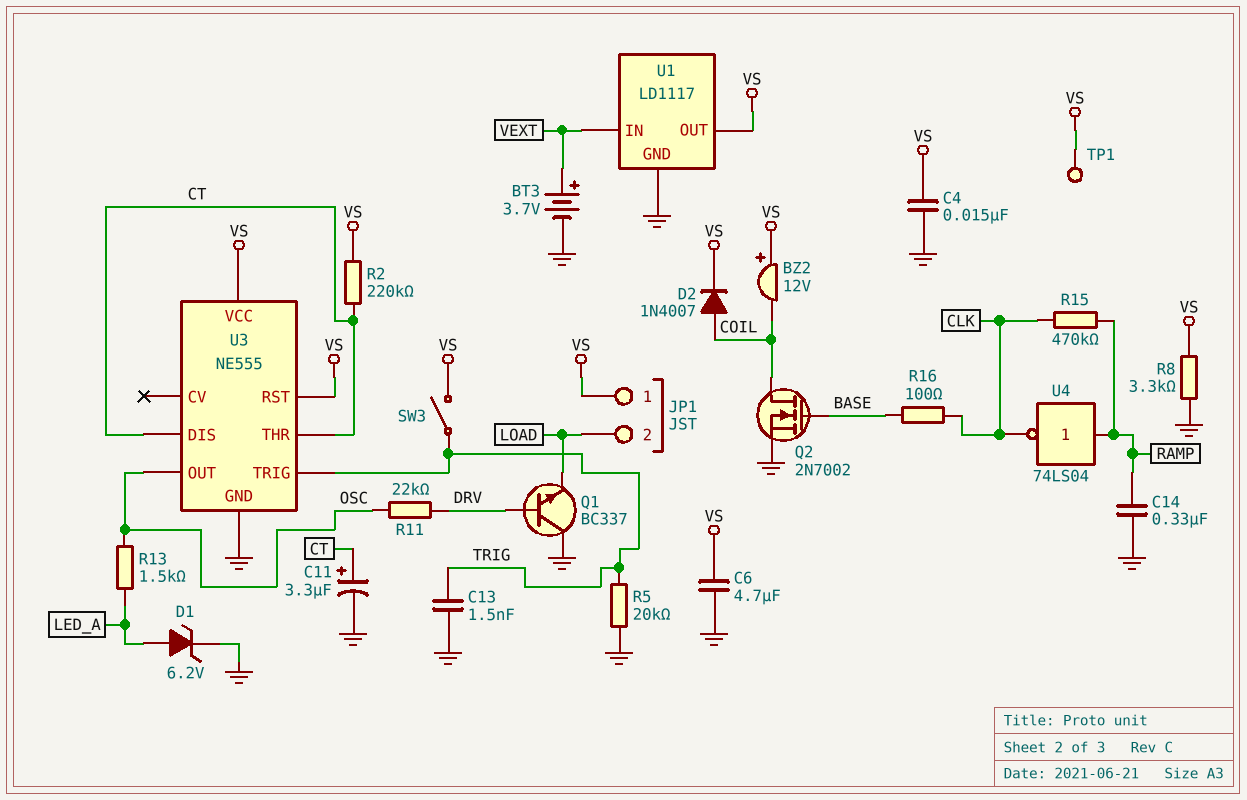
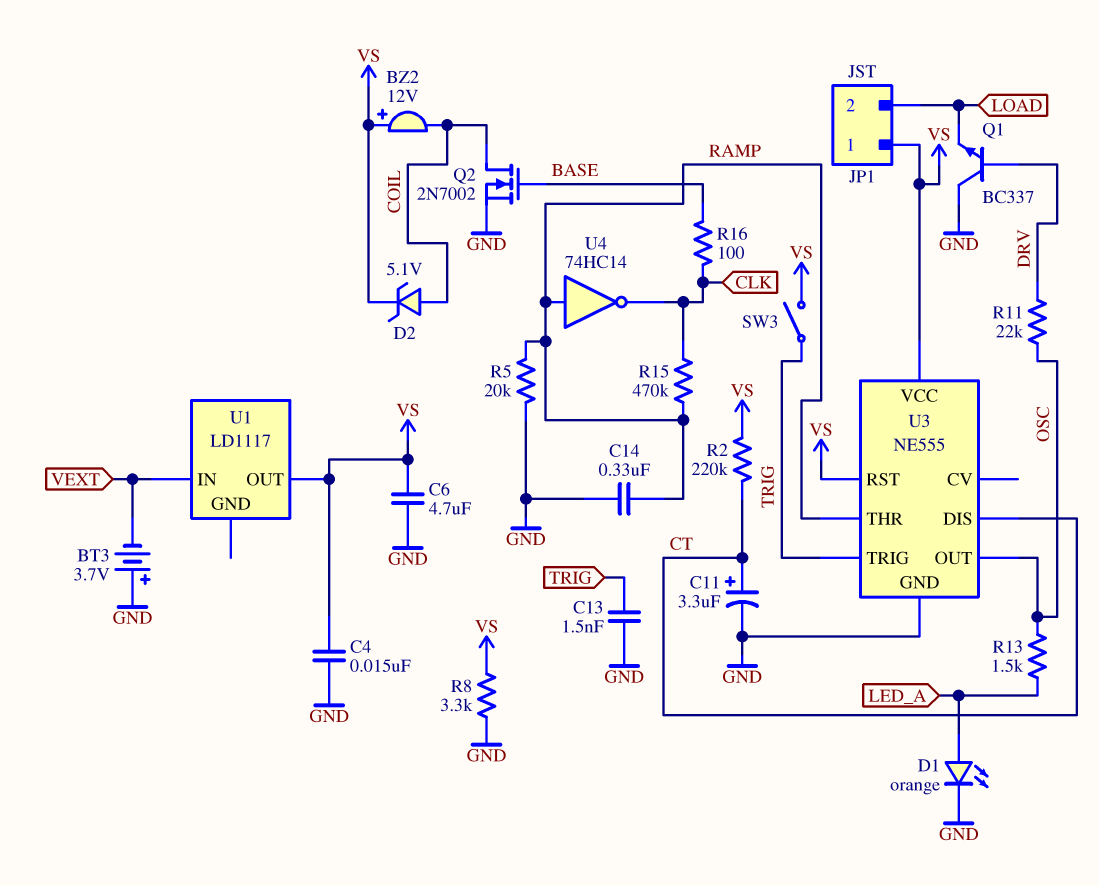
BT3: 3.7V (plus VEXT, minus GND) -> 3.7V (plus GND, minus VEXT)
D1: zener 6.2V (A LED_A, K GND) -> LED orange (A LED_A, K GND)
D2: diode 1N4007 (A COIL, K VS) -> zener 5.1V (A COIL, K VS)
R5: 20k (GND, TRIG) -> 20k (GND, RAMP)
TP1: test point (VS) -> none
U1 pin GND: GND -> none
U3 pin THR: CT -> RAMP
U4: NOT 74LS04 (in RAMP, out CLK) -> NOT 74HC14 (in RAMP, out CLK)

